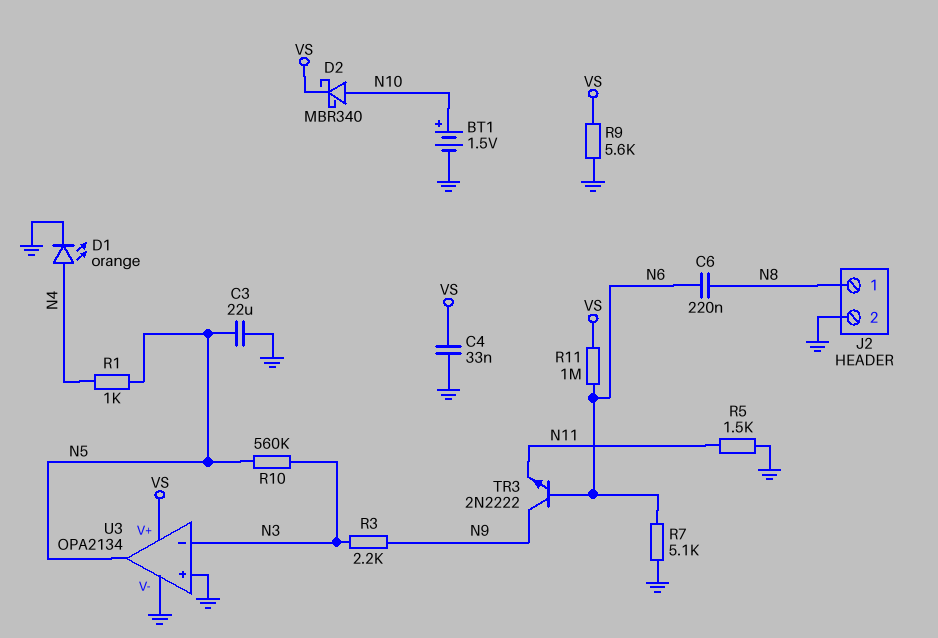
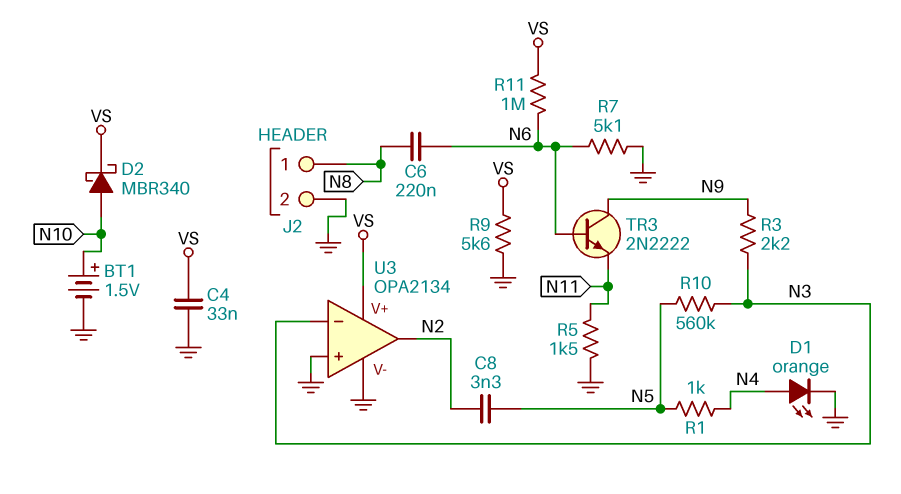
C3: 22uF (GND, N5) -> none
C8: none -> 3.3nF (N2, N5)
U3 pin out: N5 -> N2

